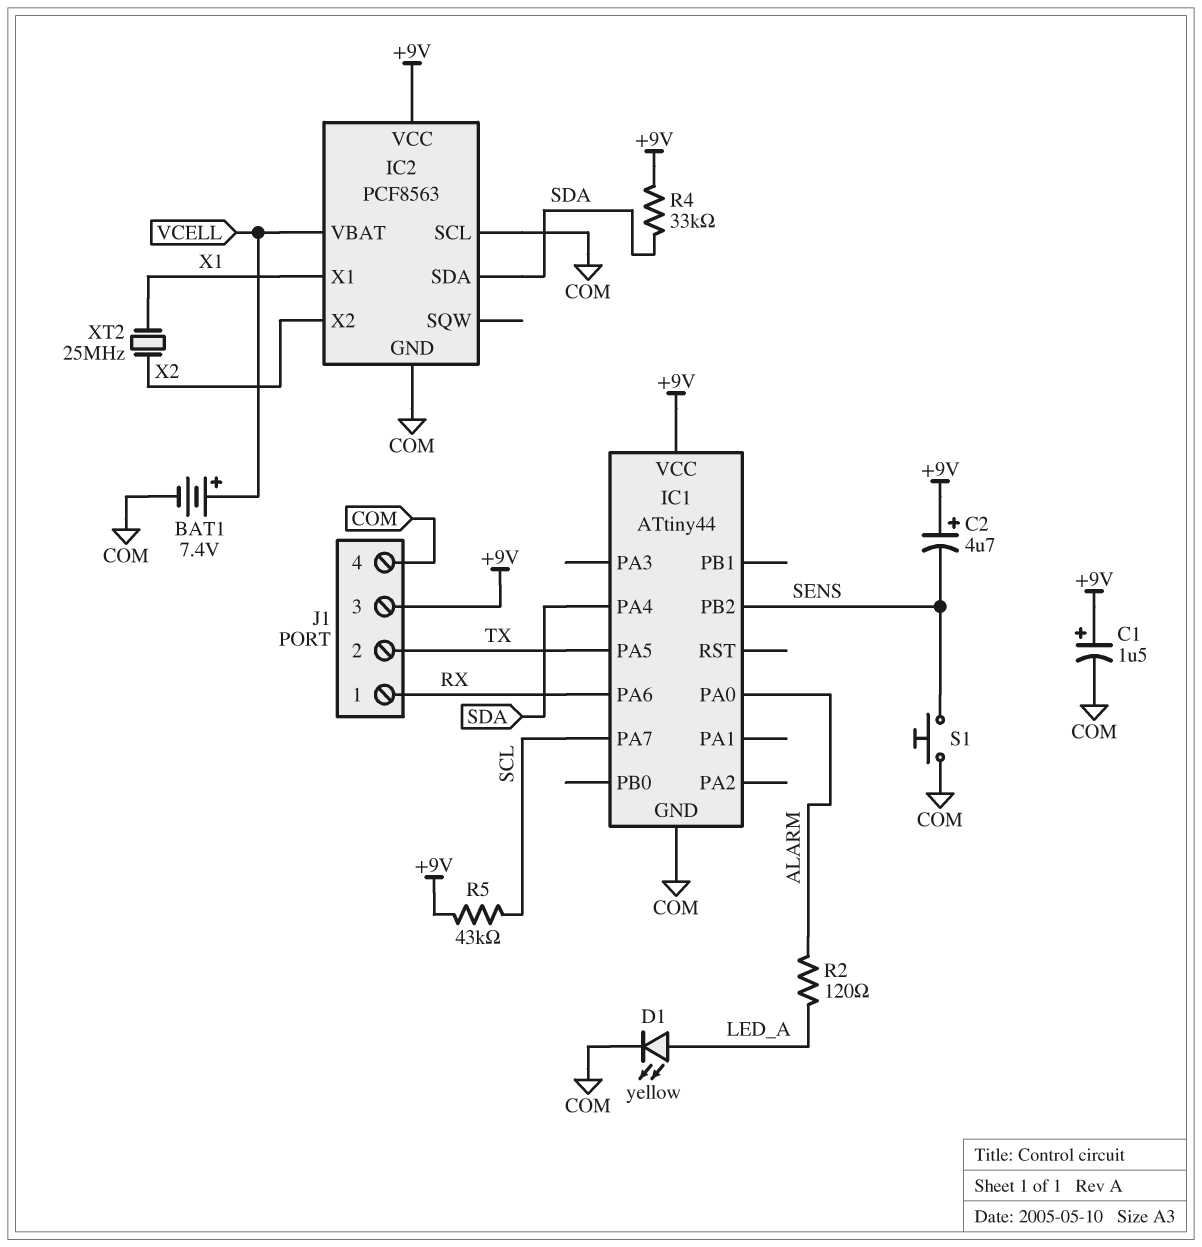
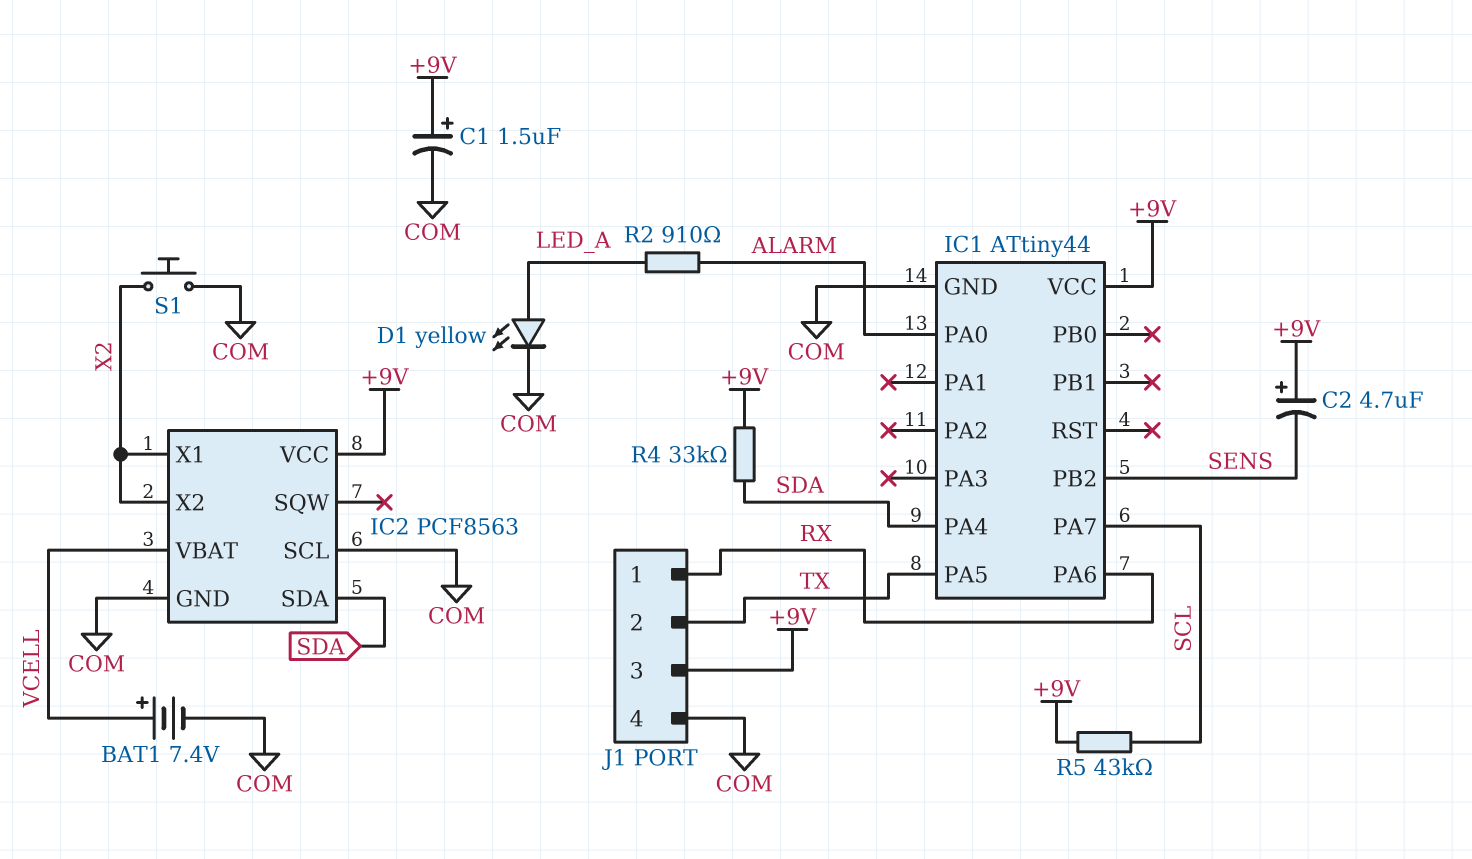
IC2 pin X1: X1 -> X2
R2: 120 (ALARM, LED_A) -> 910 (ALARM, LED_A)
S1: button (COM, SENS) -> button (COM, X2)
XT2: 25MHz (X1, X2) -> none

